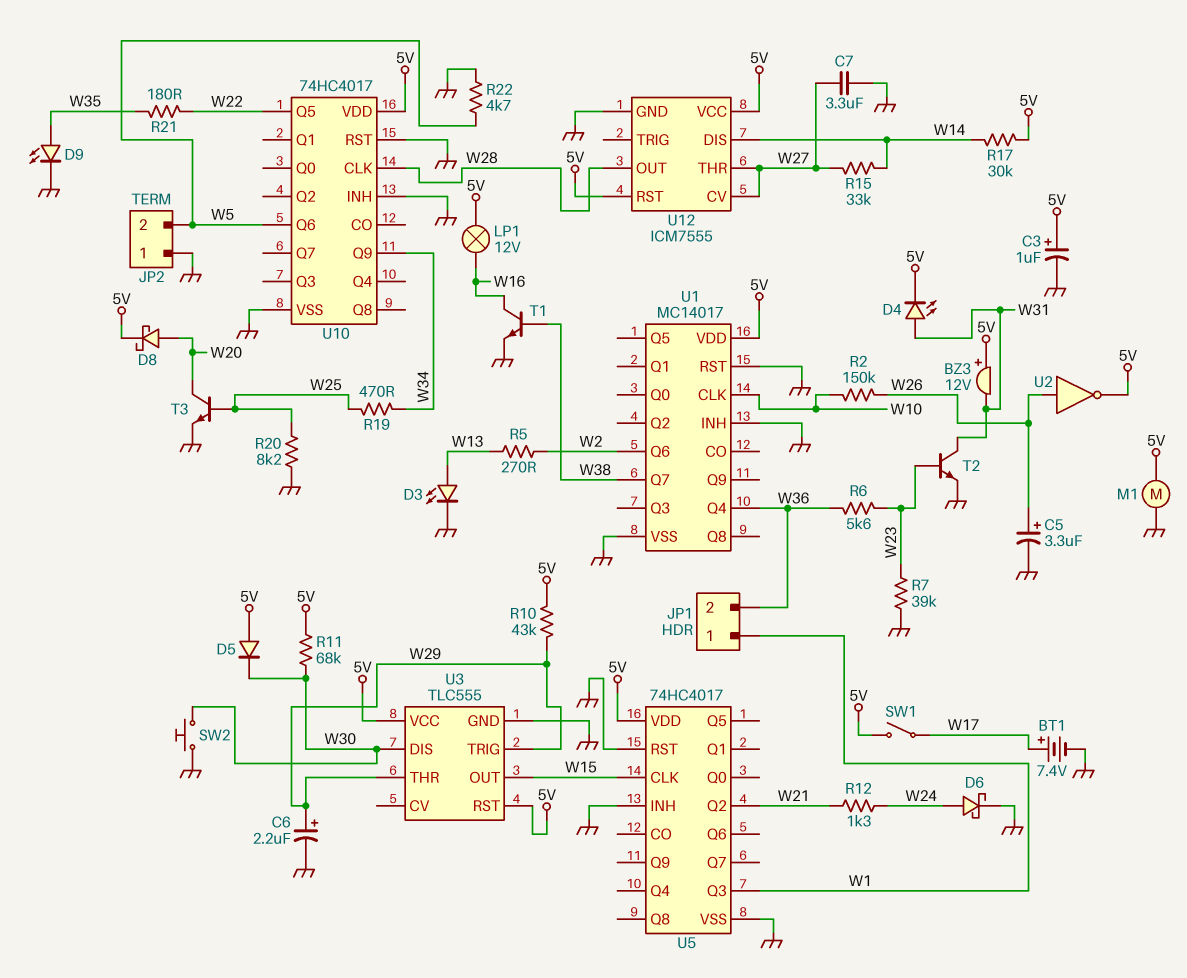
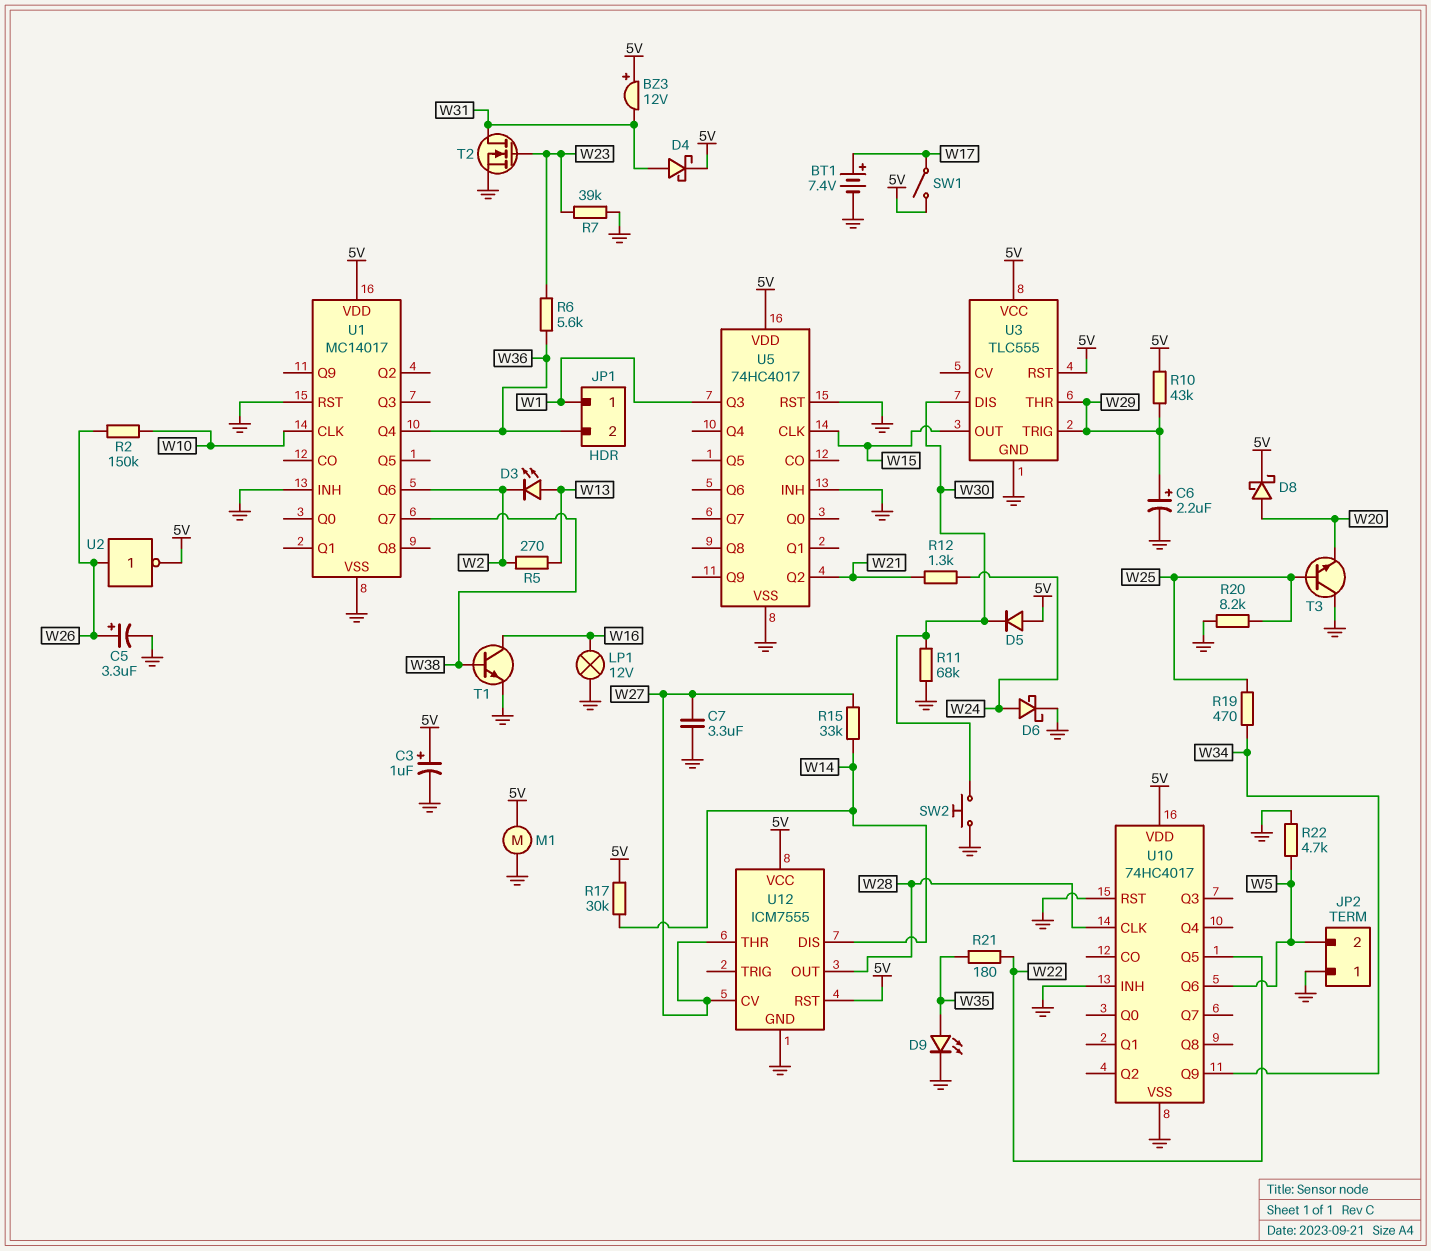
D3: LED (A W13, K GND) -> LED (A W13, K W2)
D4: LED (A W31, K 5V) -> schottky (A W31, K 5V)
LP1: lamp 12V (5V, W16) -> lamp 12V (GND, W16)
R11: 68k (5V, W30) -> 68k (GND, W30)
T2: NPN (B W23, C W31, E GND) -> NMOS (G W23, D W31, S GND)
T3: NPN (B W25, C W20, E GND) -> NPN (B W25, C GND, E W20)

